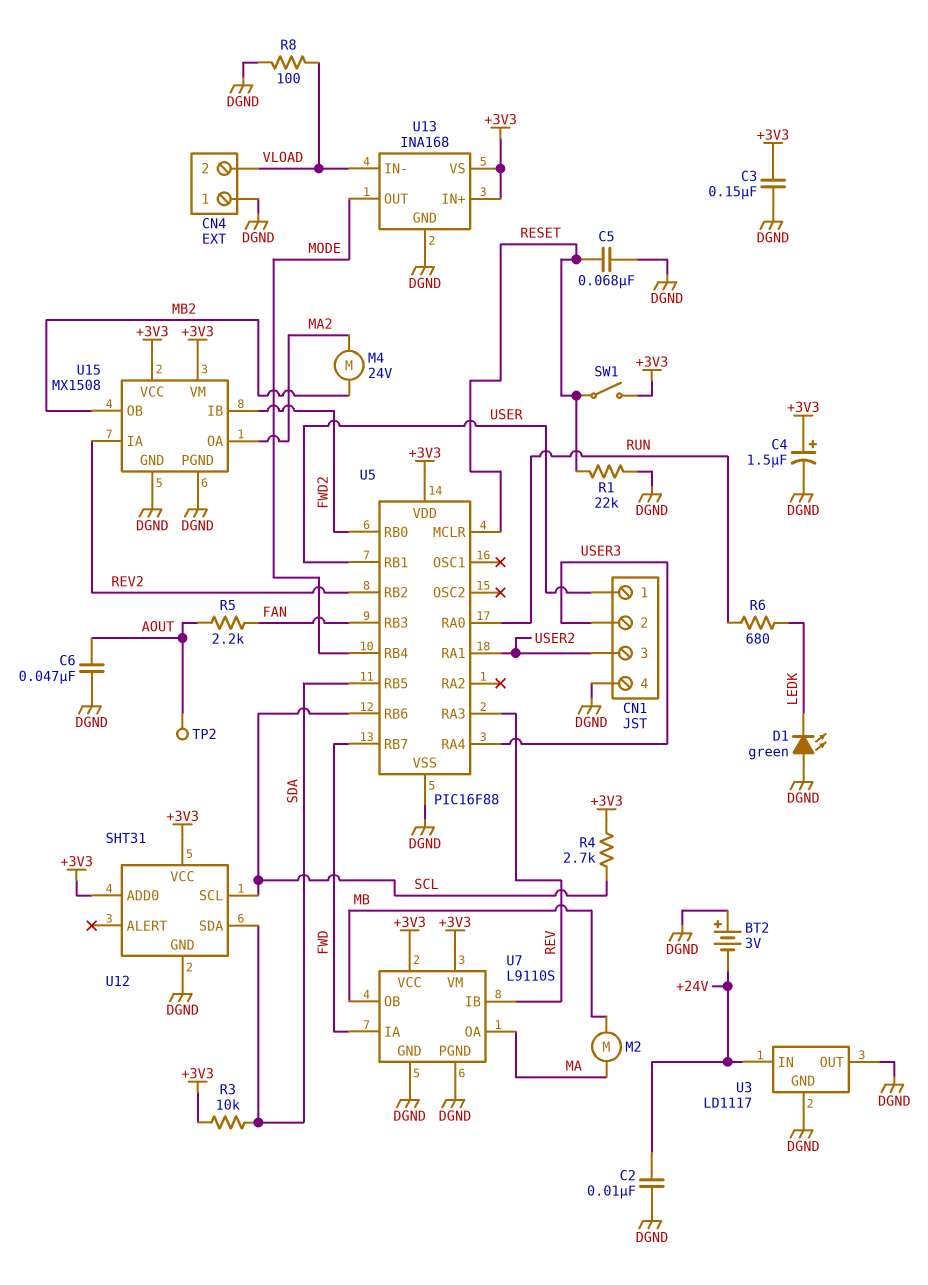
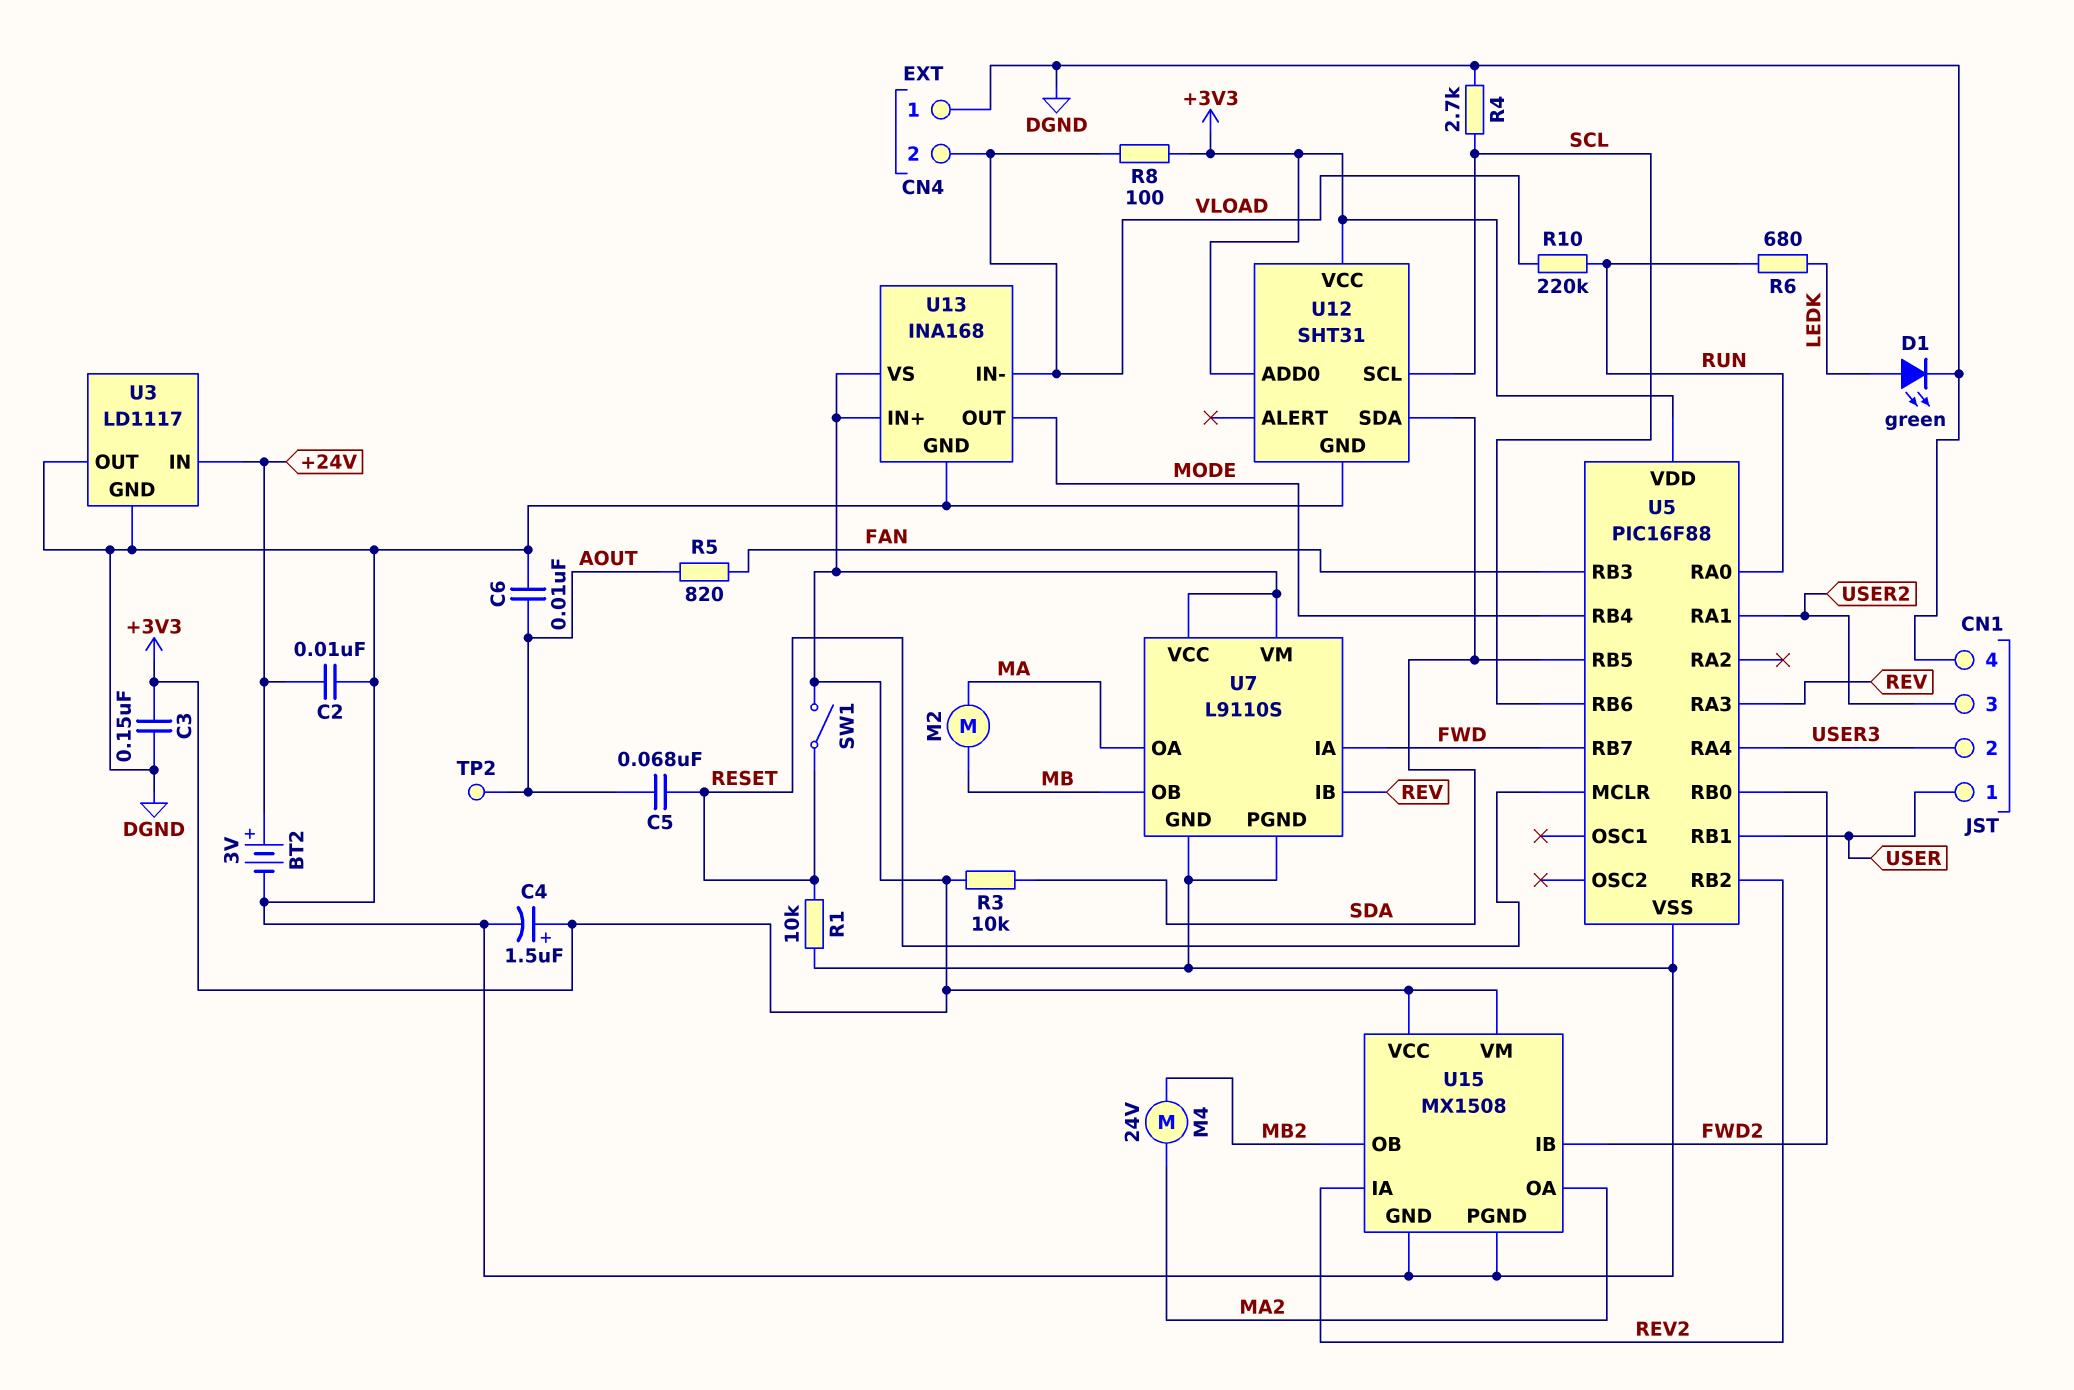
BT2: 3V (plus DGND, minus +24V) -> 3V (plus +24V, minus DGND)
C5: 68nF (DGND, RESET) -> 68nF (AOUT, RESET)
C6: 47nF (AOUT, DGND) -> 10nF (AOUT, DGND)
D1: LED green (A DGND, K LEDK) -> LED green (A LEDK, K DGND)
R1: 22k (DGND, RESET) -> 10k (DGND, RESET)
R4: 2.7k (+3V3, SCL) -> 2.7k (DGND, SCL)
R5: 2.2k (AOUT, FAN) -> 820 (AOUT, FAN)
R8: 100 (DGND, VLOAD) -> 100 (+3V3, VLOAD)
R10: none -> 220k (RUN, VLOAD)

